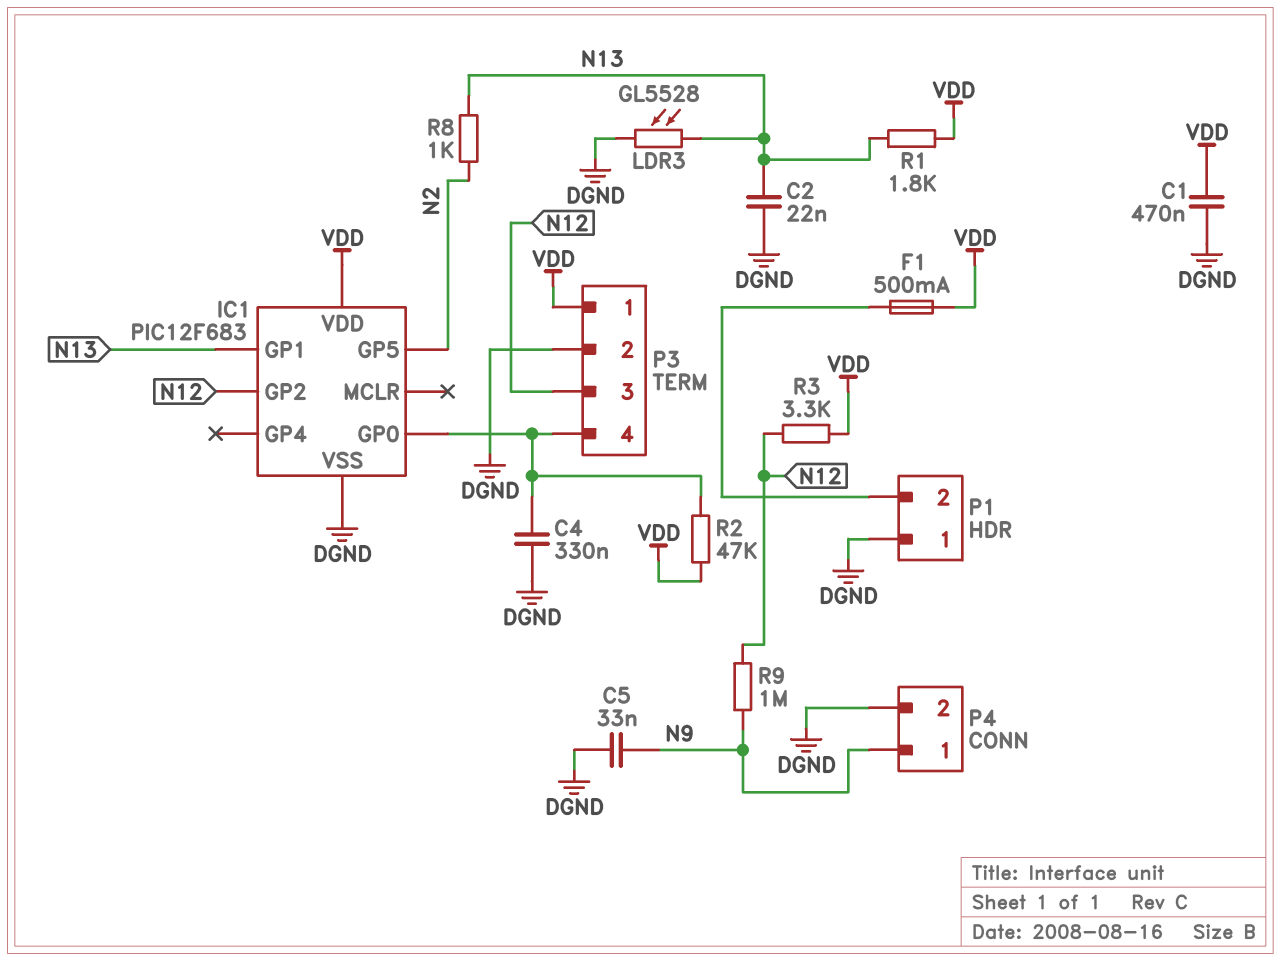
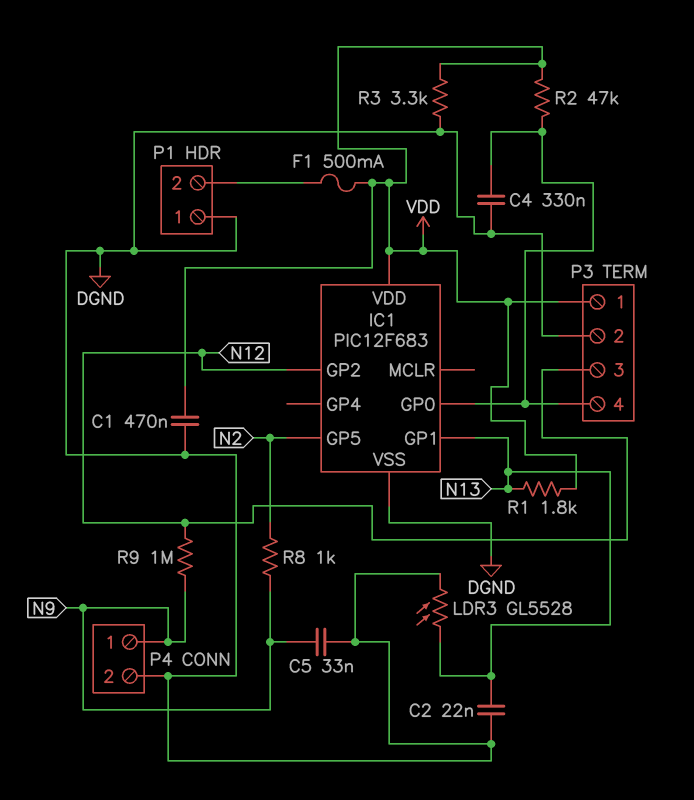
R3: 3.3k (N12, VDD) -> 3.3k (DGND, VDD)
R8: 1k (N2, N13) -> 1k (N2, N9)

